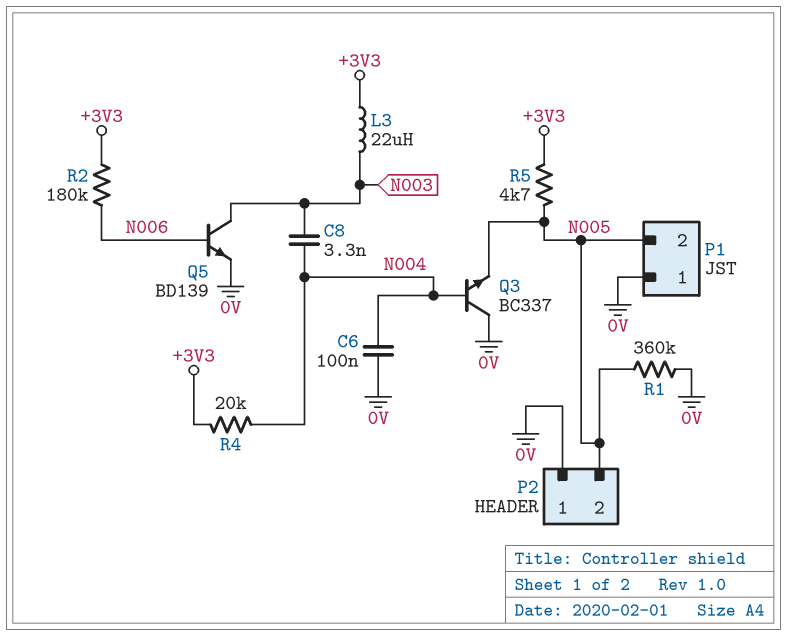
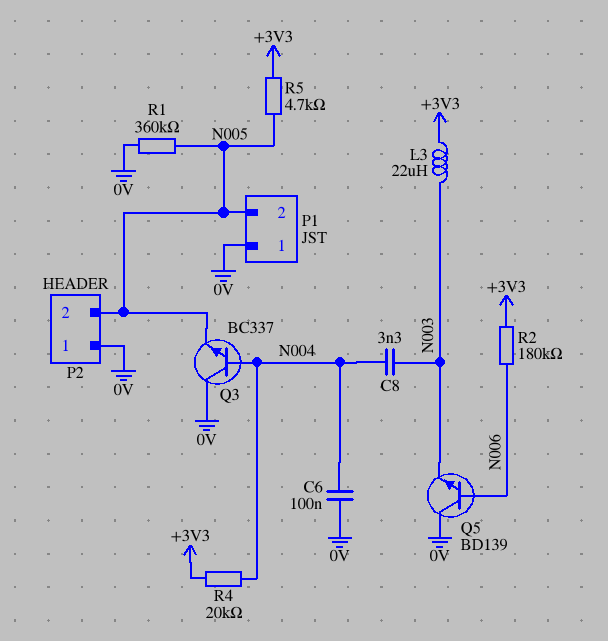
Q5: NPN BD139 (B N006, C N003, E 0V) -> NPN BD139 (B N006, C 0V, E N003)

